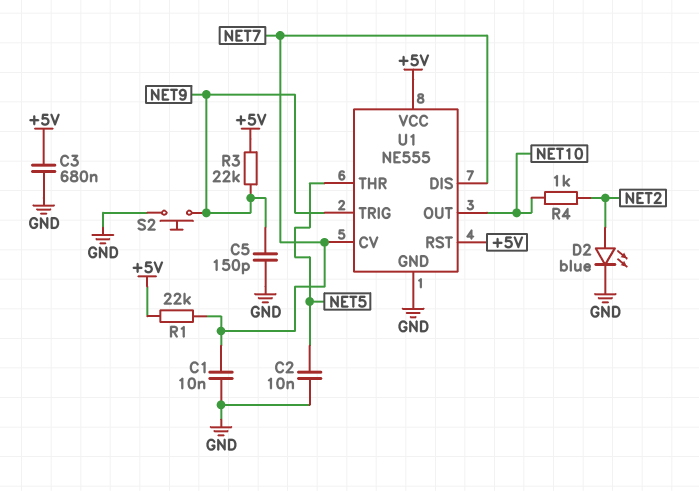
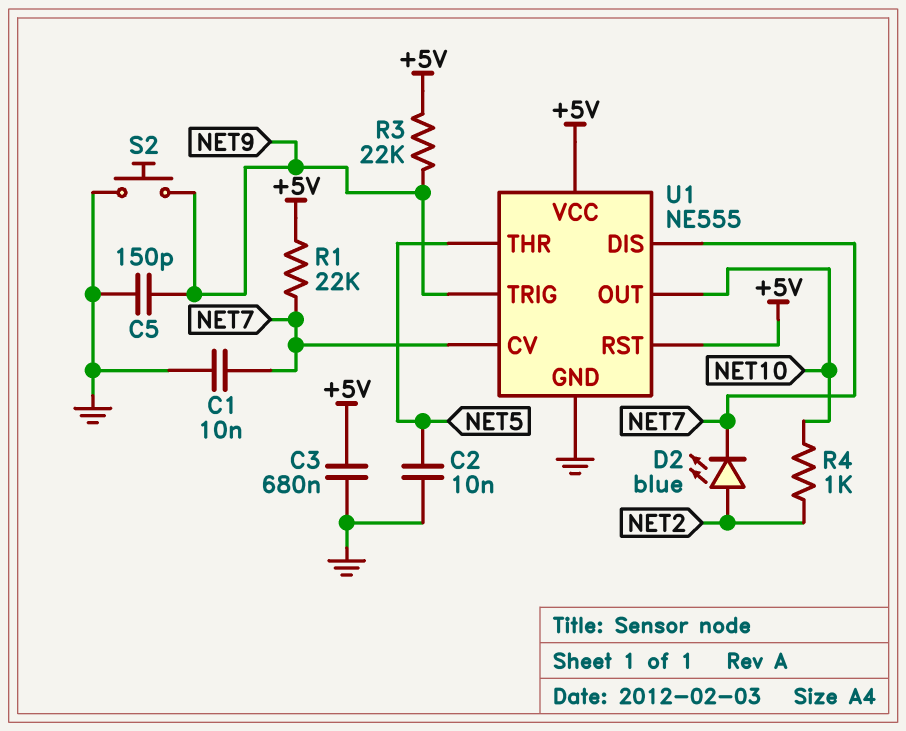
D2: LED blue (A NET2, K GND) -> LED blue (A NET2, K NET7)

